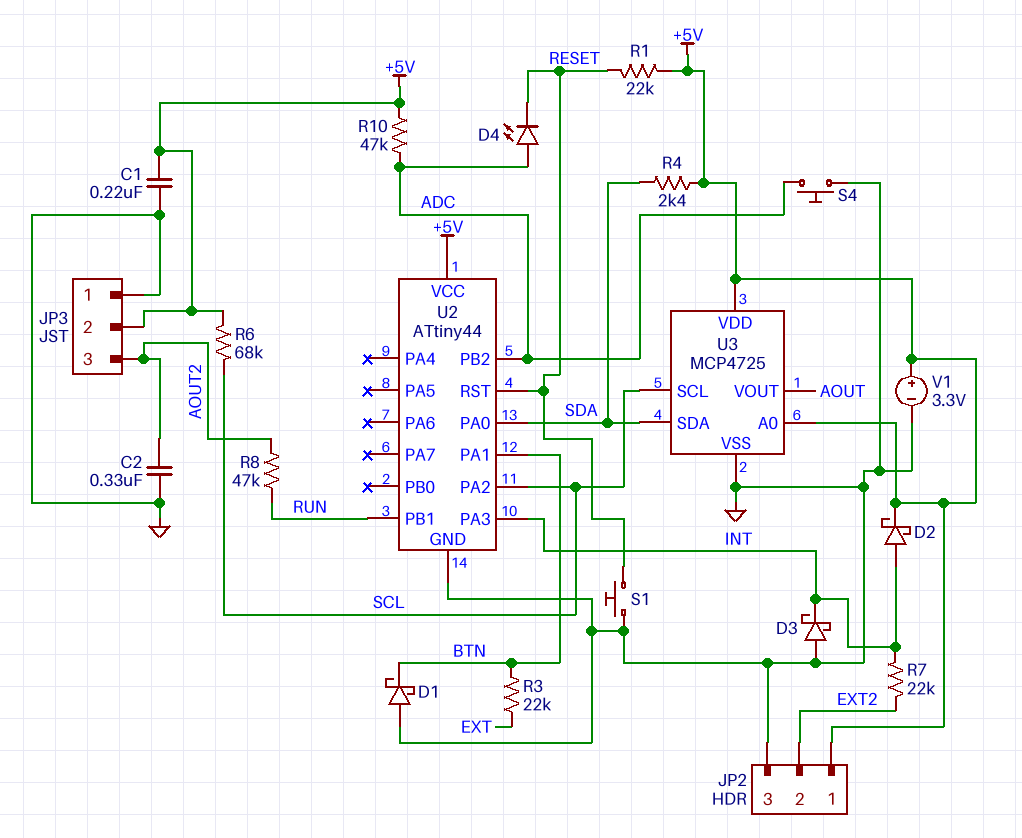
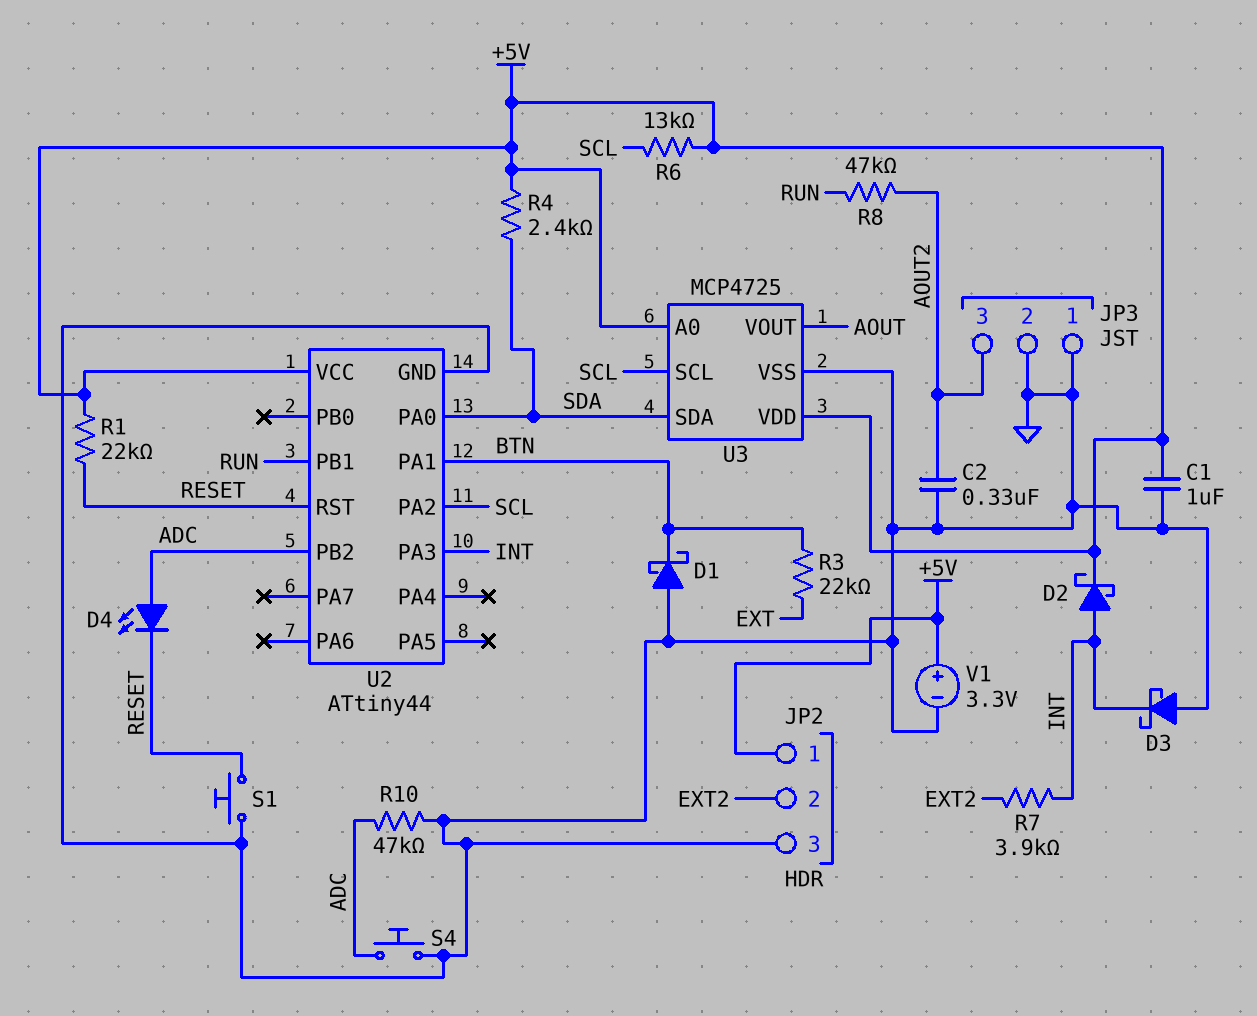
C1: 220nF (+5V, GND) -> 1uF (+5V, GND)
JP3 pin 2: +5V -> GND
R6: 68k (+5V, SCL) -> 13k (+5V, SCL)
R7: 22k (EXT2, INT) -> 3.9k (EXT2, INT)
R10: 47k (+5V, ADC) -> 47k (ADC, GND)

